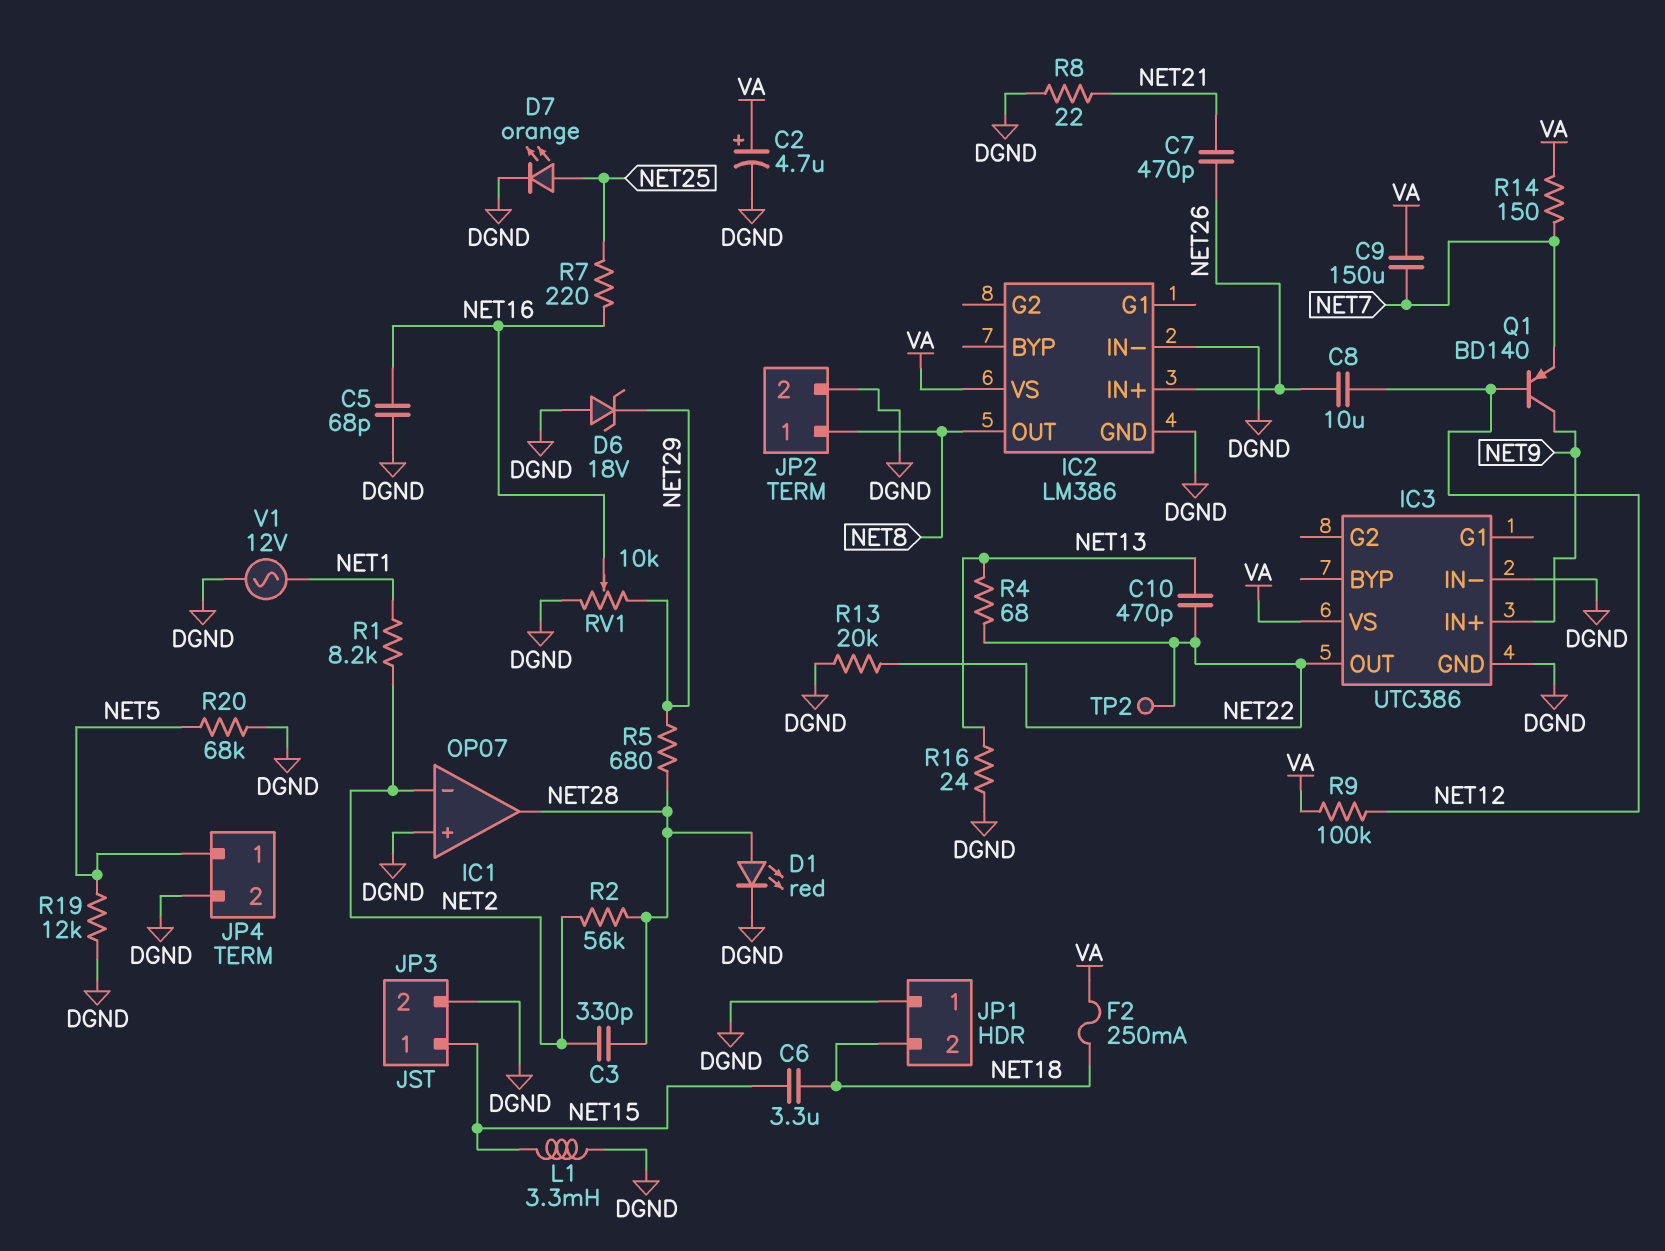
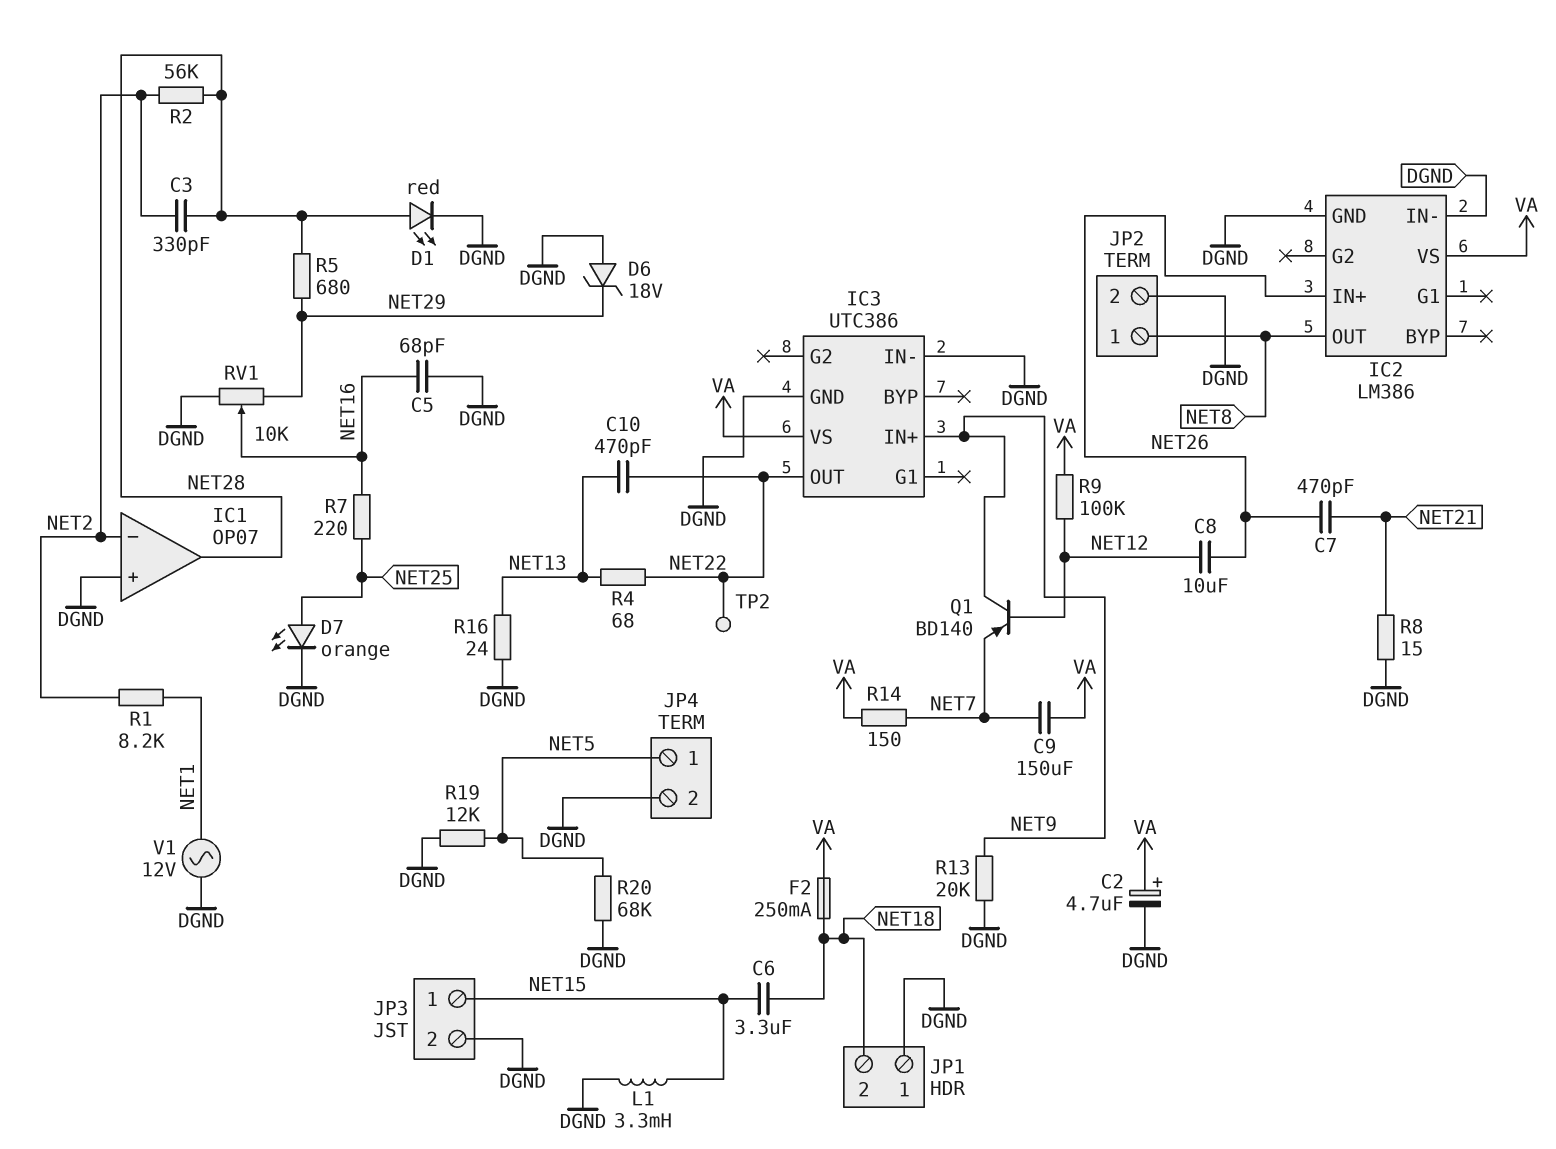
R8: 22 (DGND, NET21) -> 15 (DGND, NET21)
R13: 20k (DGND, NET22) -> 20k (DGND, NET9)

